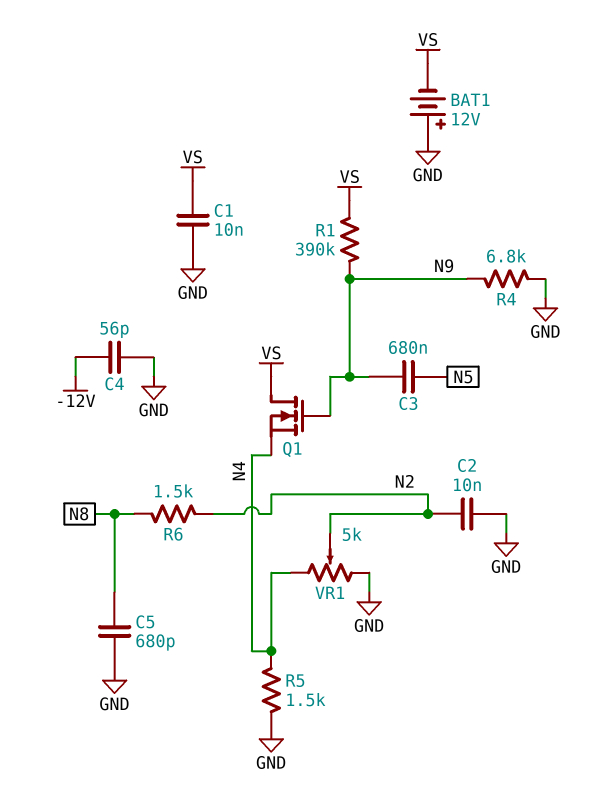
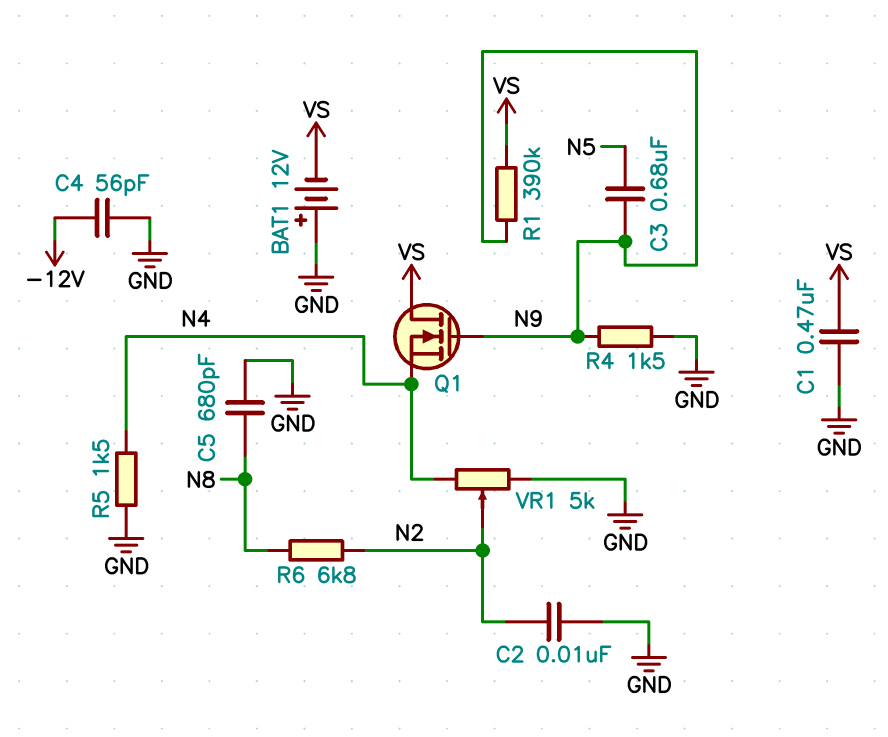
C1: 10nF (GND, VS) -> 470nF (GND, VS)
R4: 6.8k (GND, N9) -> 1.5k (GND, N9)
R6: 1.5k (N2, N8) -> 6.8k (N2, N8)

